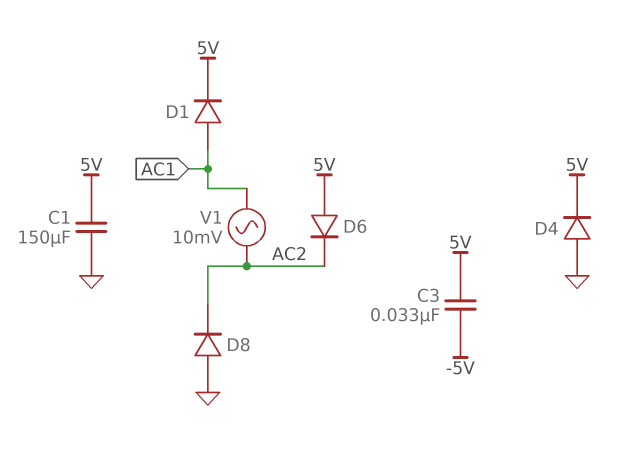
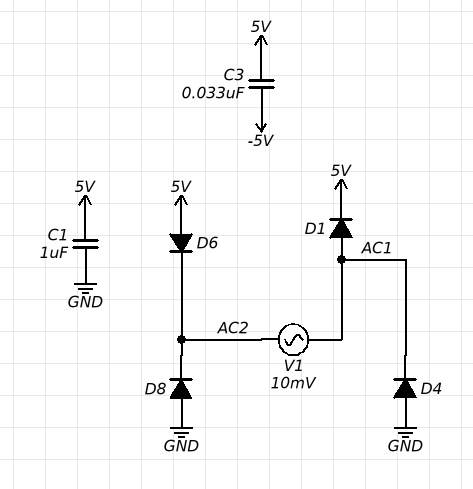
C1: 150uF (5V, GND) -> 1uF (5V, GND)
D4: diode (A GND, K 5V) -> diode (A GND, K AC1)

